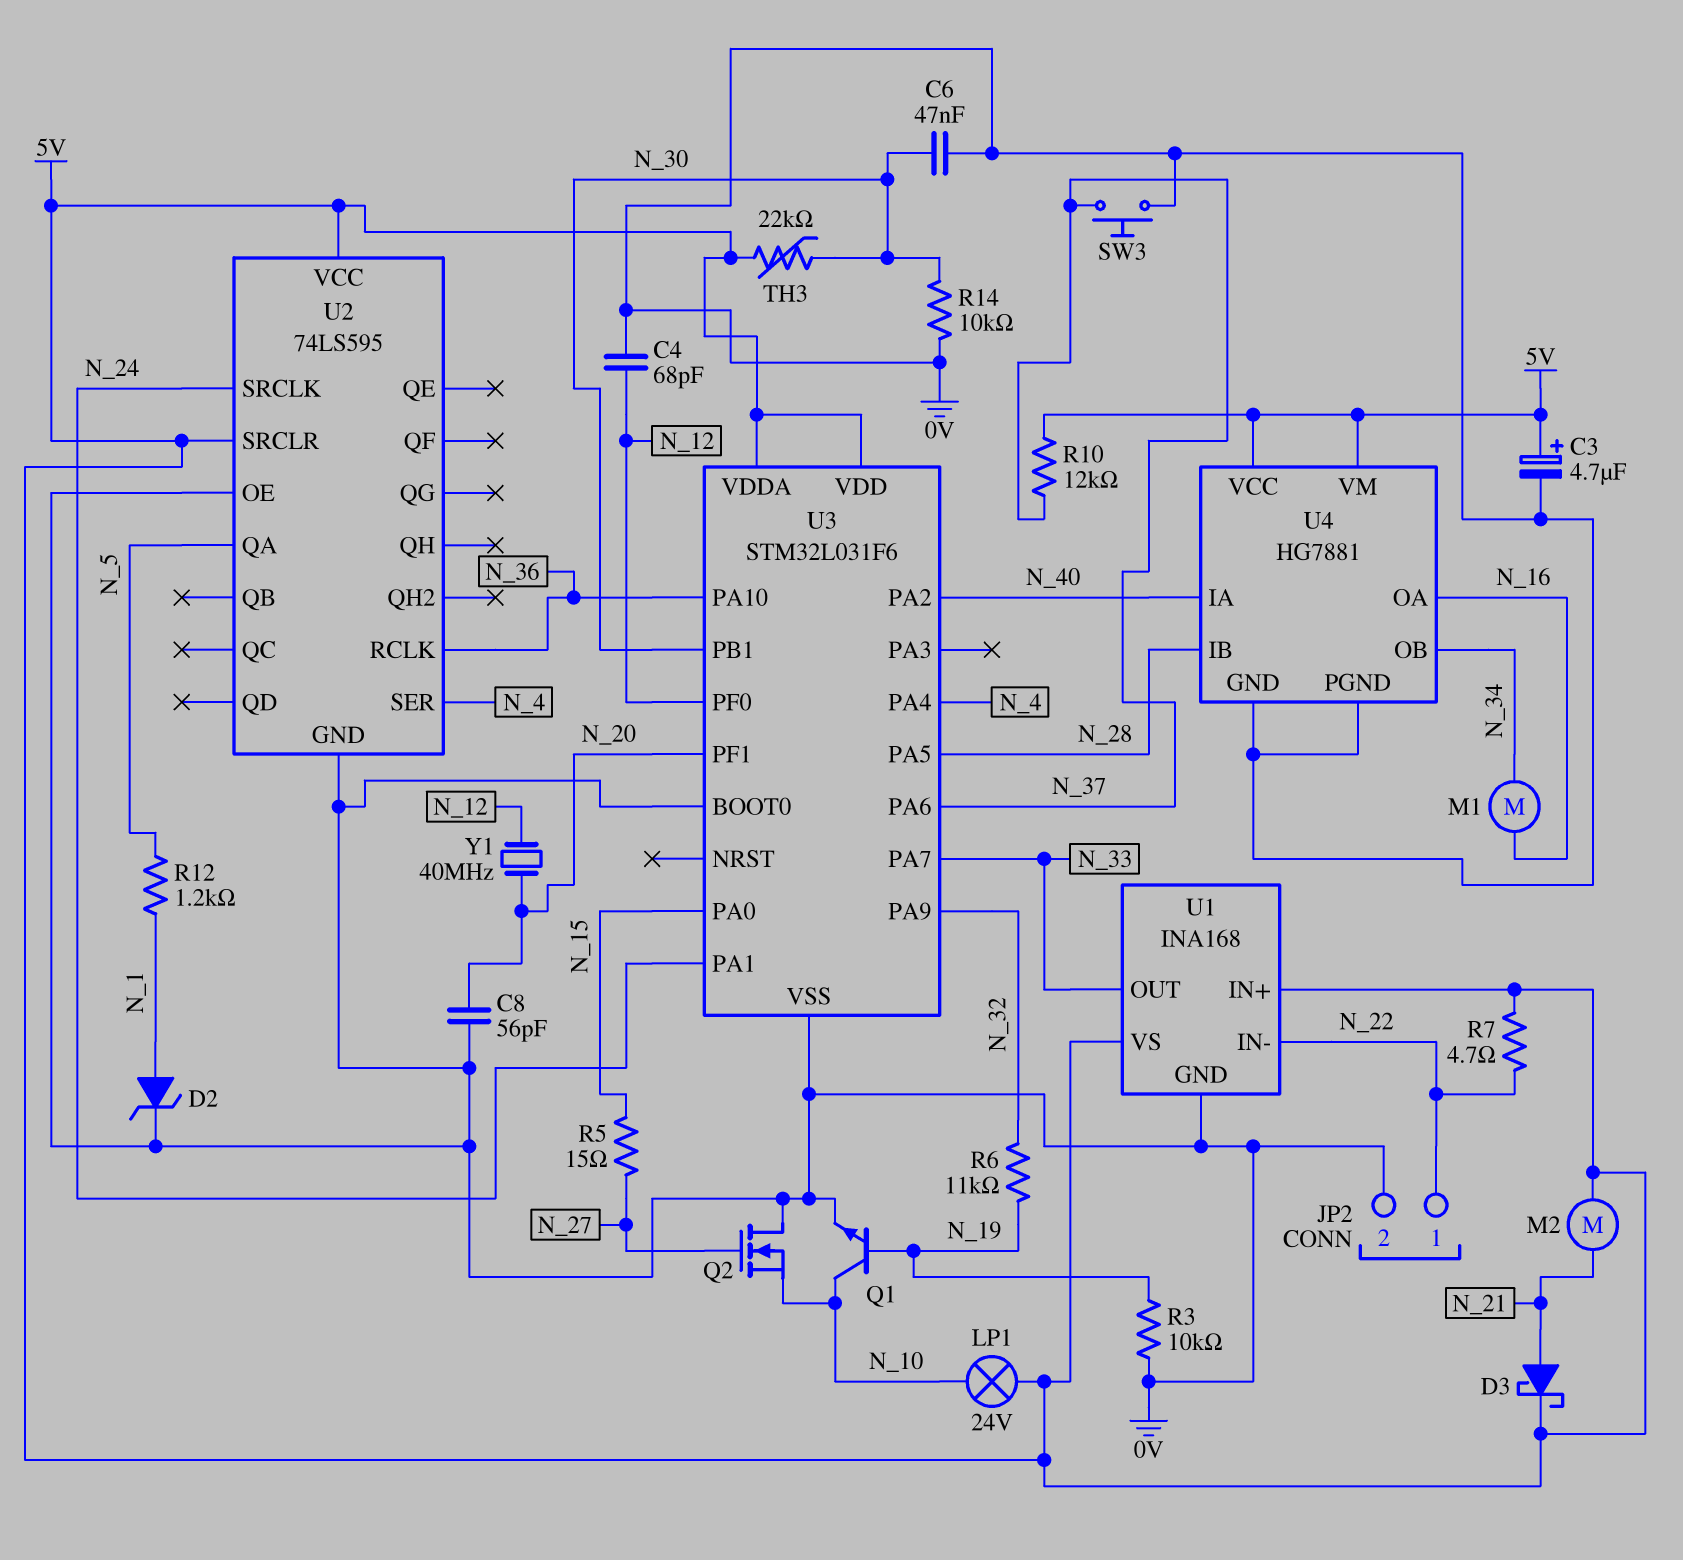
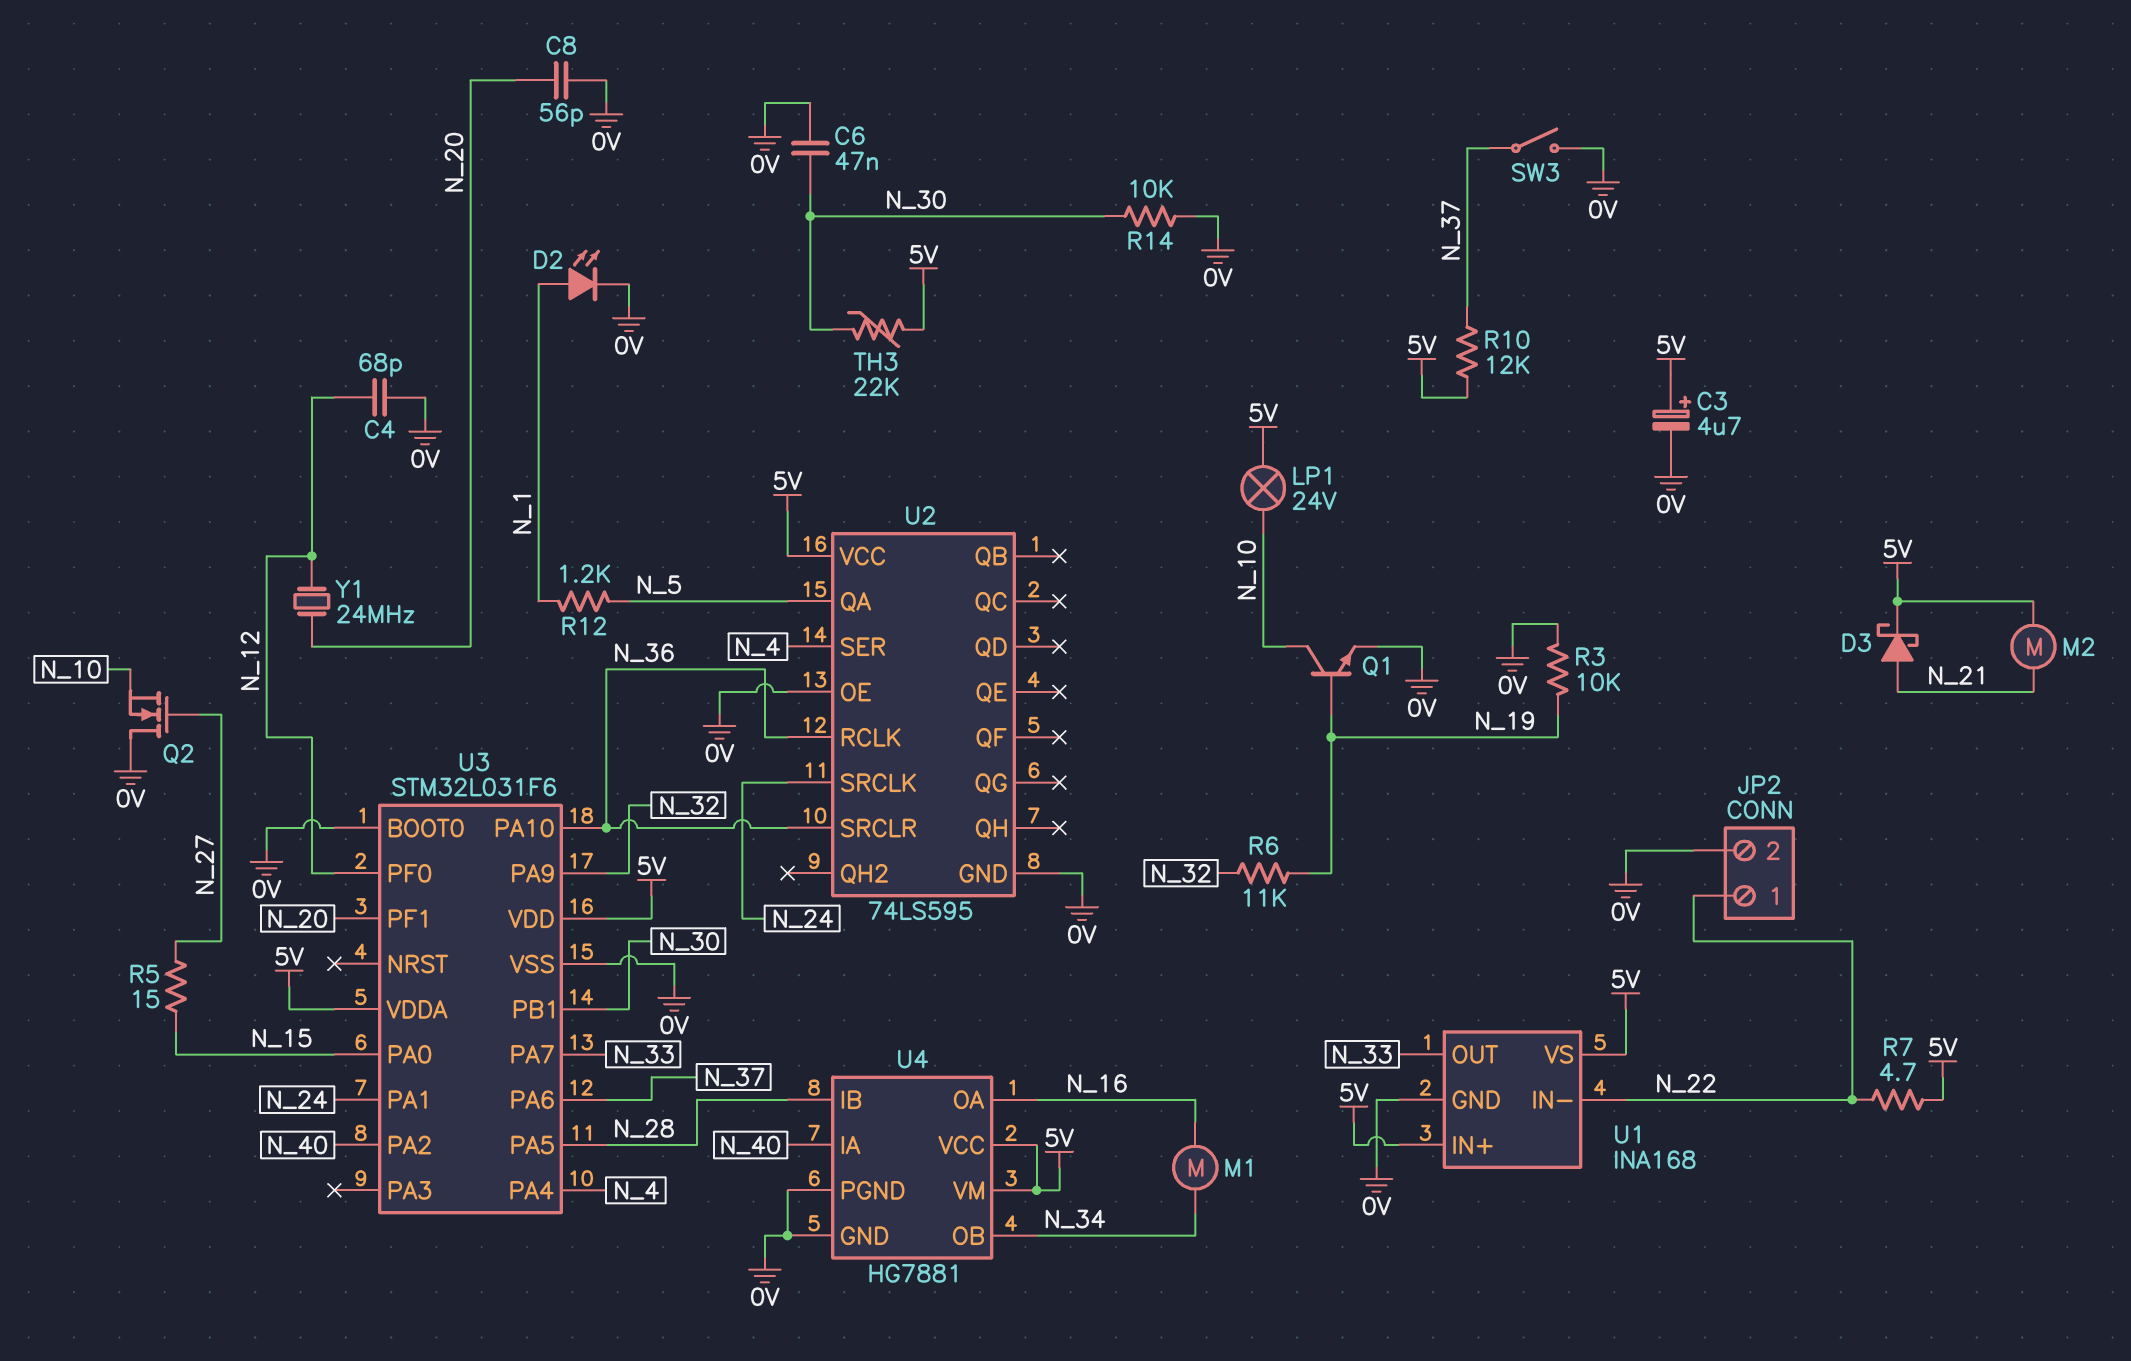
D2: zener (A N_1, K 0V) -> LED (A N_1, K 0V)
SW3: button (0V, N_37) -> switch (0V, N_37)
U2 pin SRCLR: 5V -> N_36
Y1: 40MHz (N_12, N_20) -> 24MHz (N_12, N_20)

